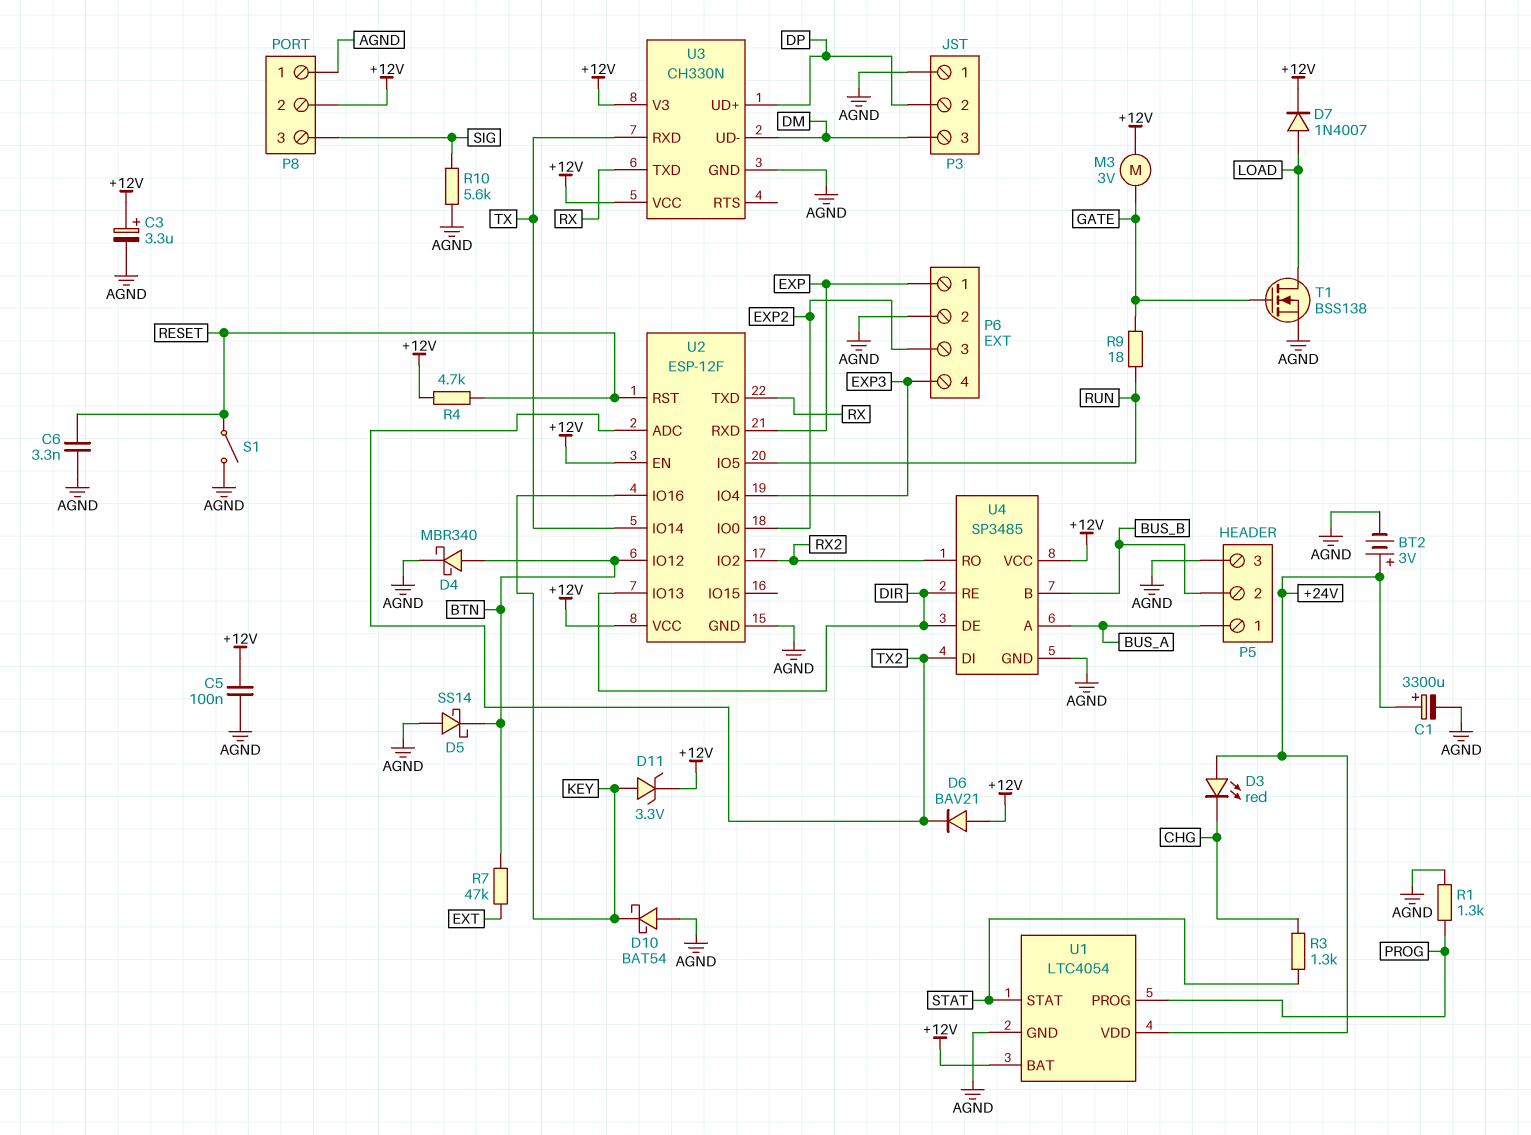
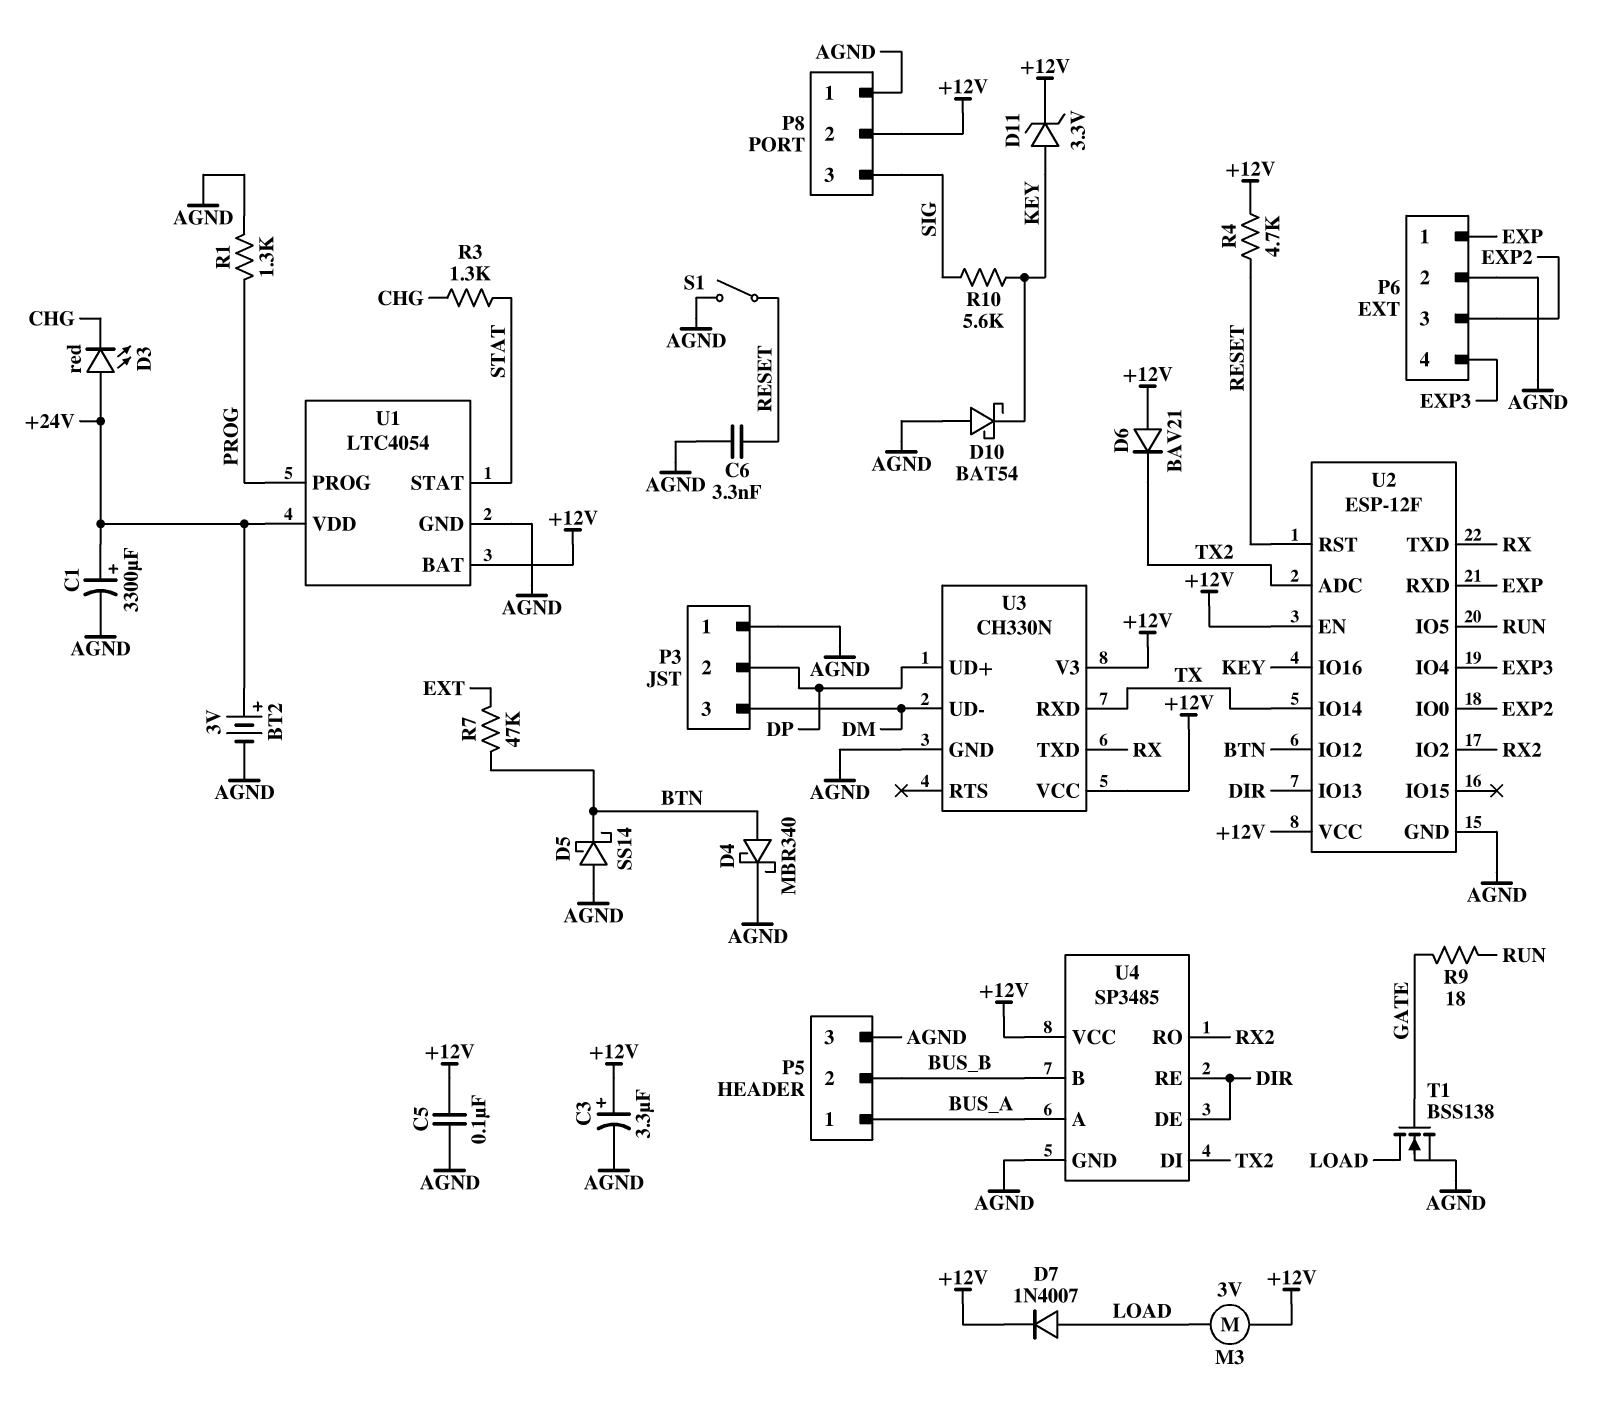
M3: motor 3V (+12V, GATE) -> motor 3V (+12V, LOAD)
R10: 5.6k (AGND, SIG) -> 5.6k (KEY, SIG)

